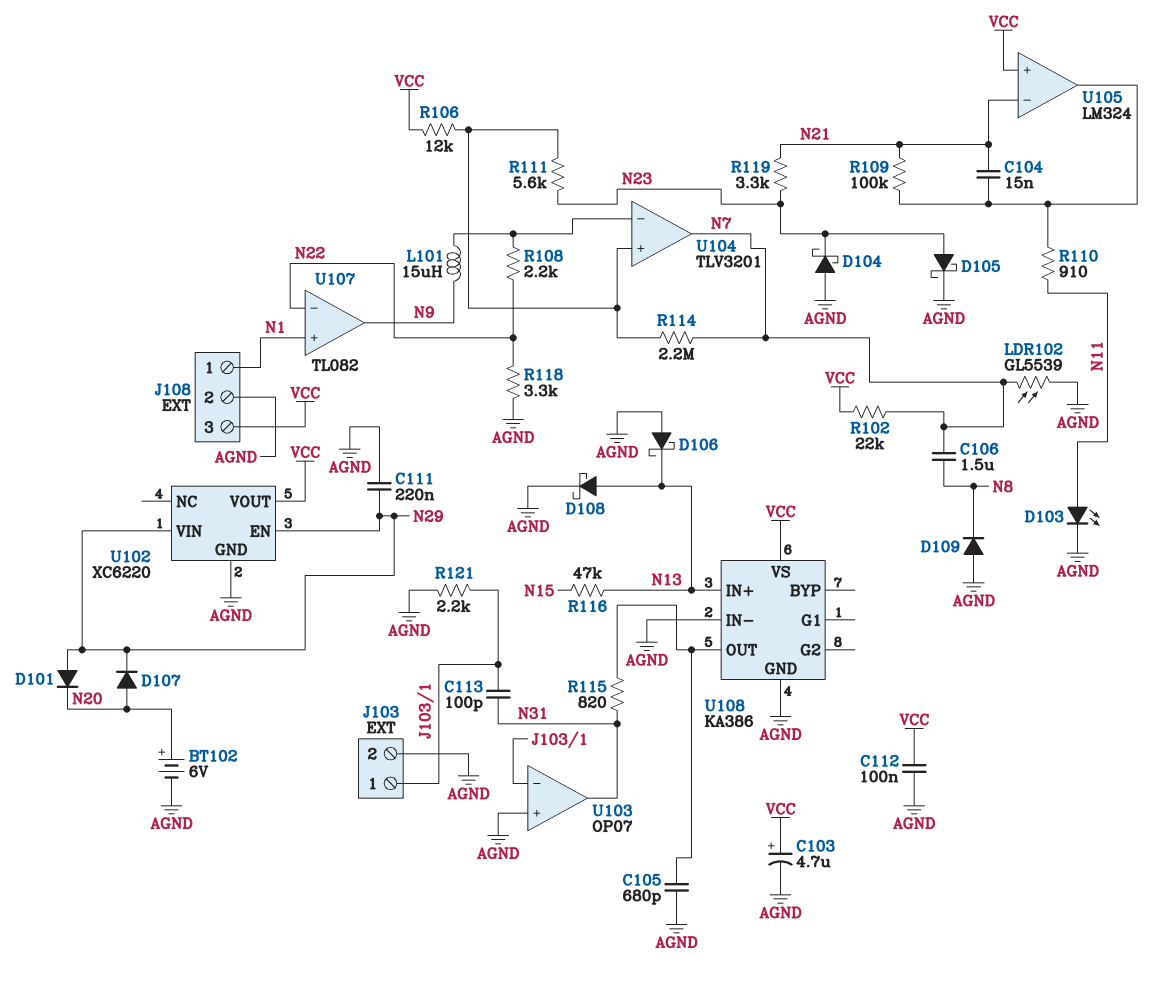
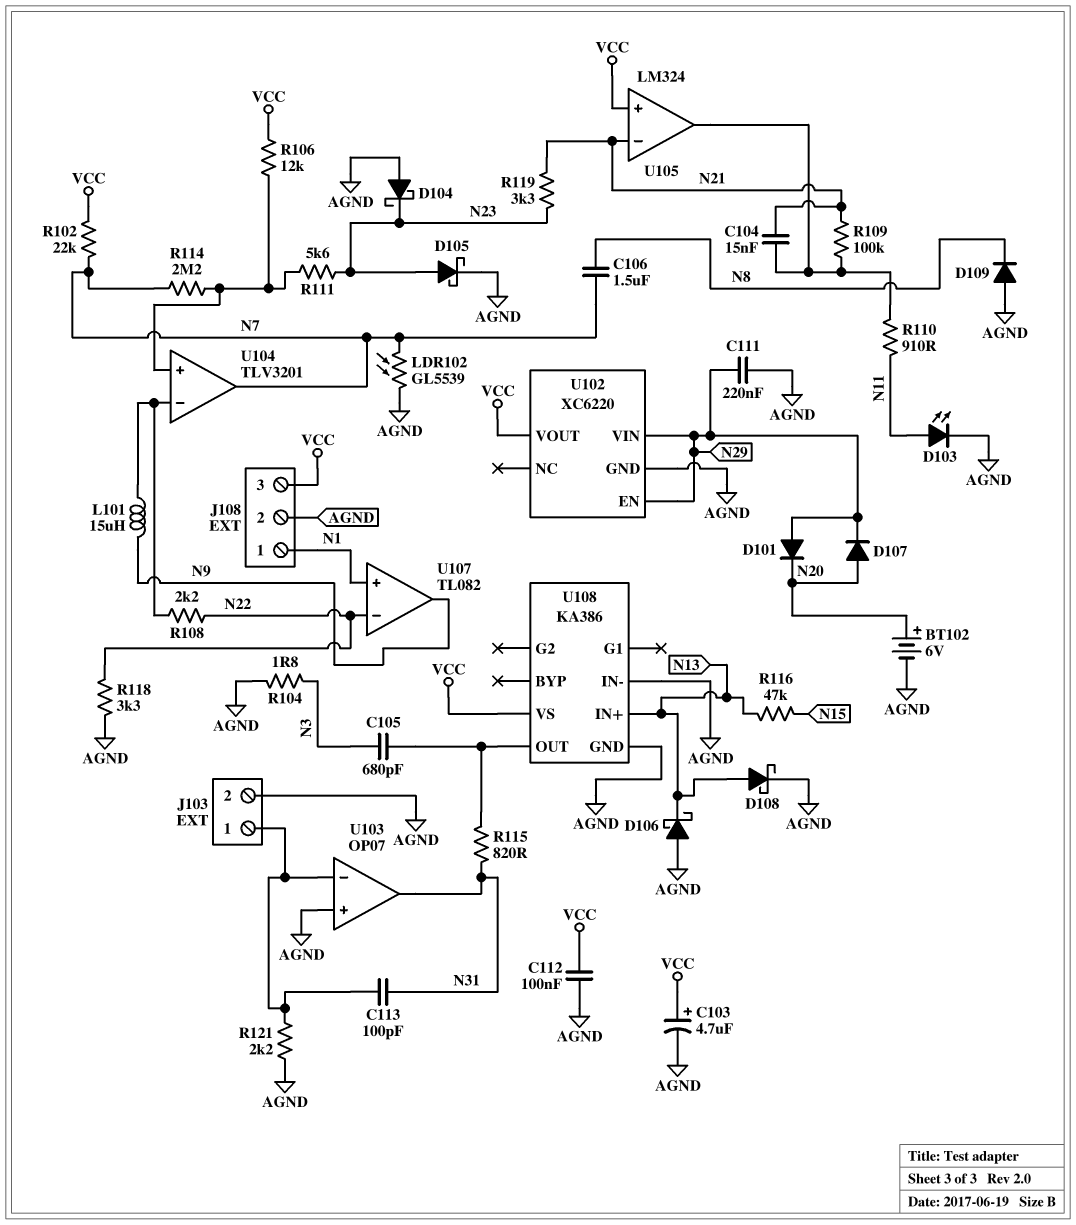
C105: 680pF (AGND, U108/OUT) -> 680pF (N3, U108/OUT)
R104: none -> 1.8 (AGND, N3)

